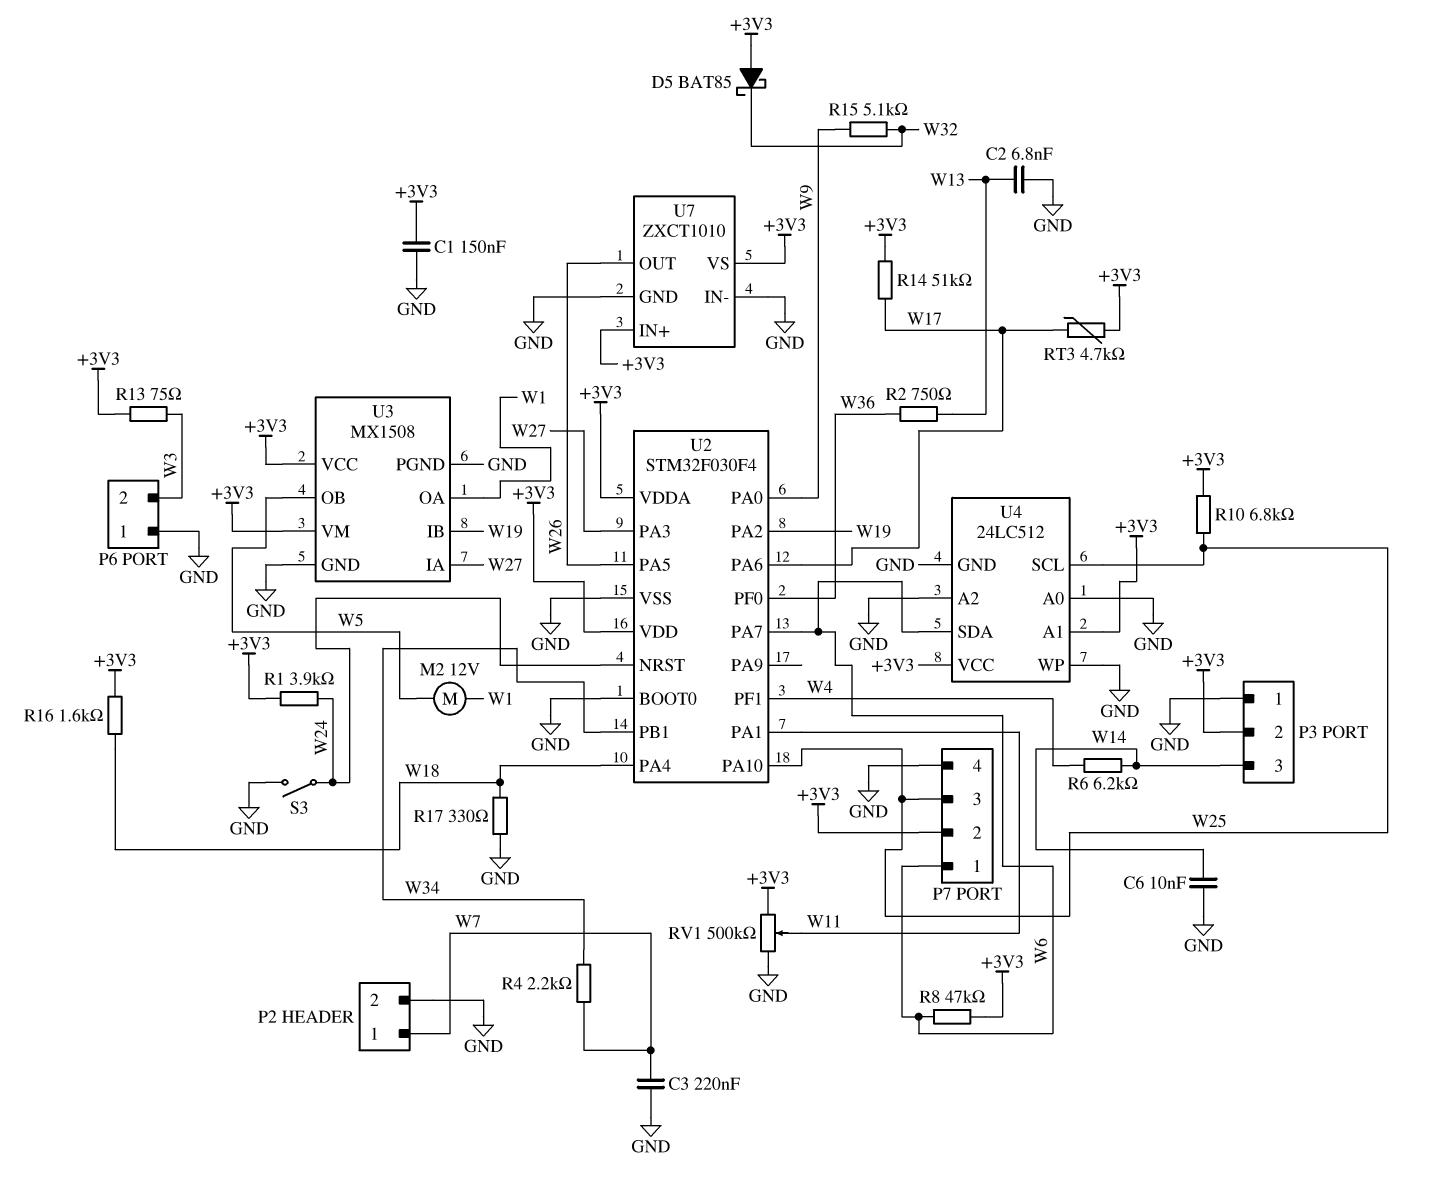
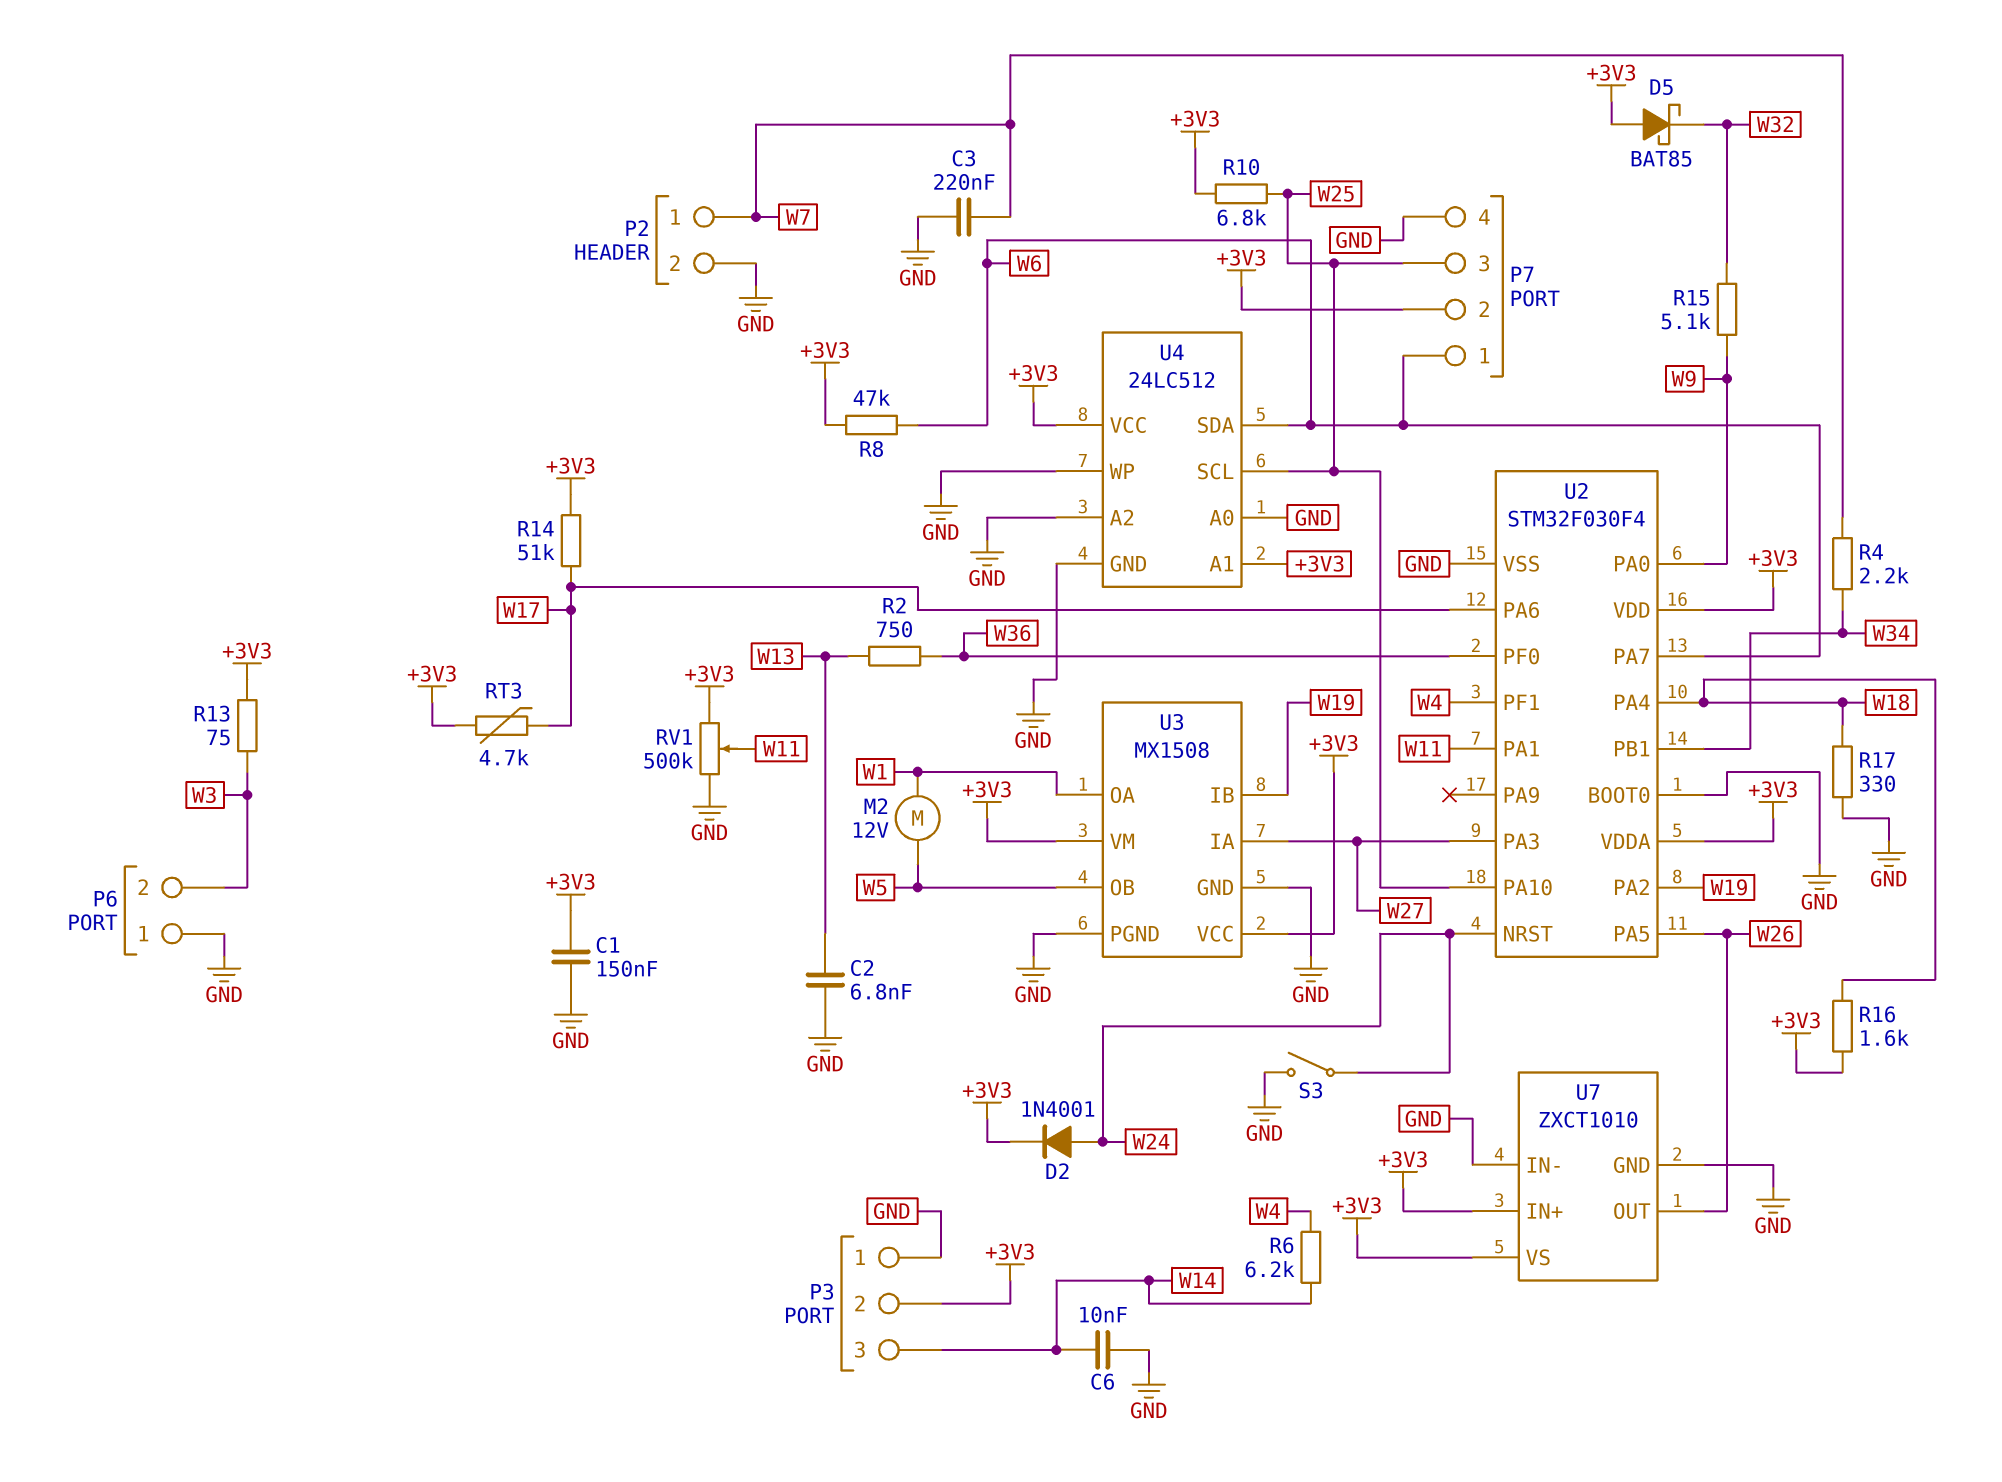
D2: none -> diode 1N4001 (A W24, K +3V3)
R1: 3.9k (+3V3, W24) -> none

